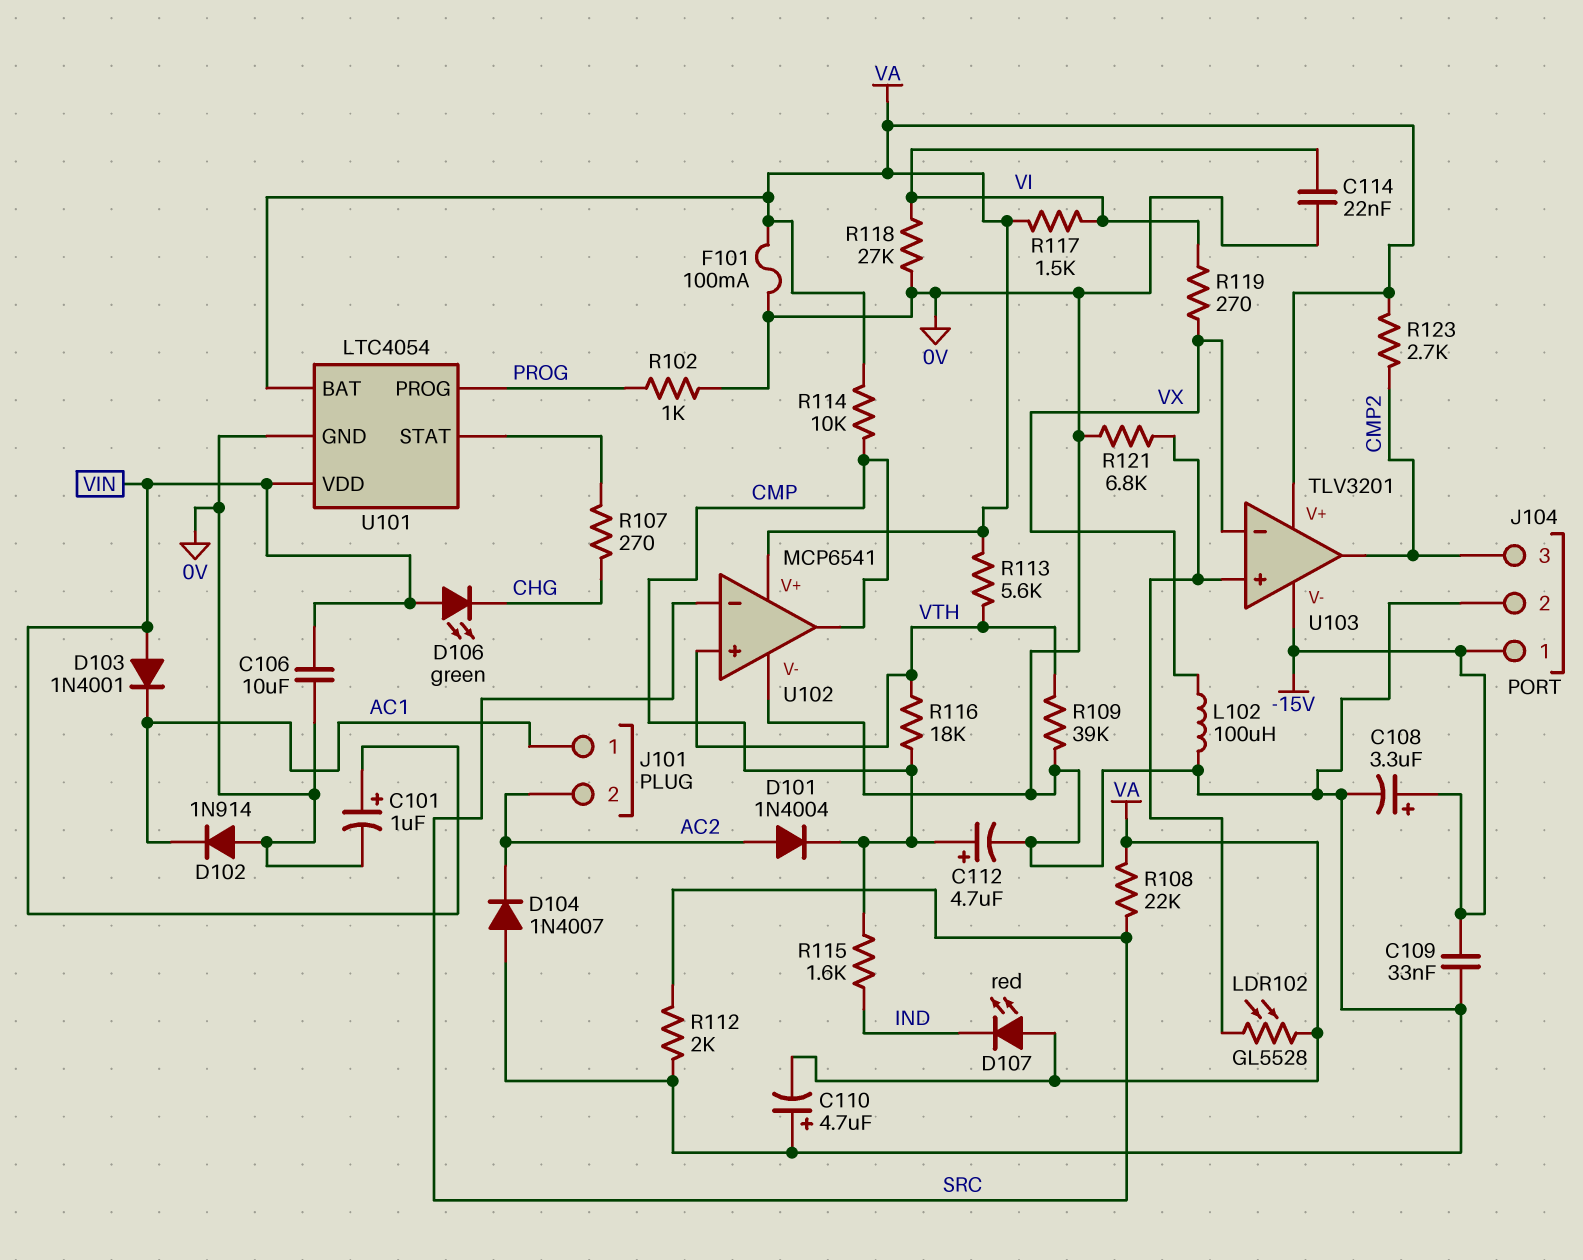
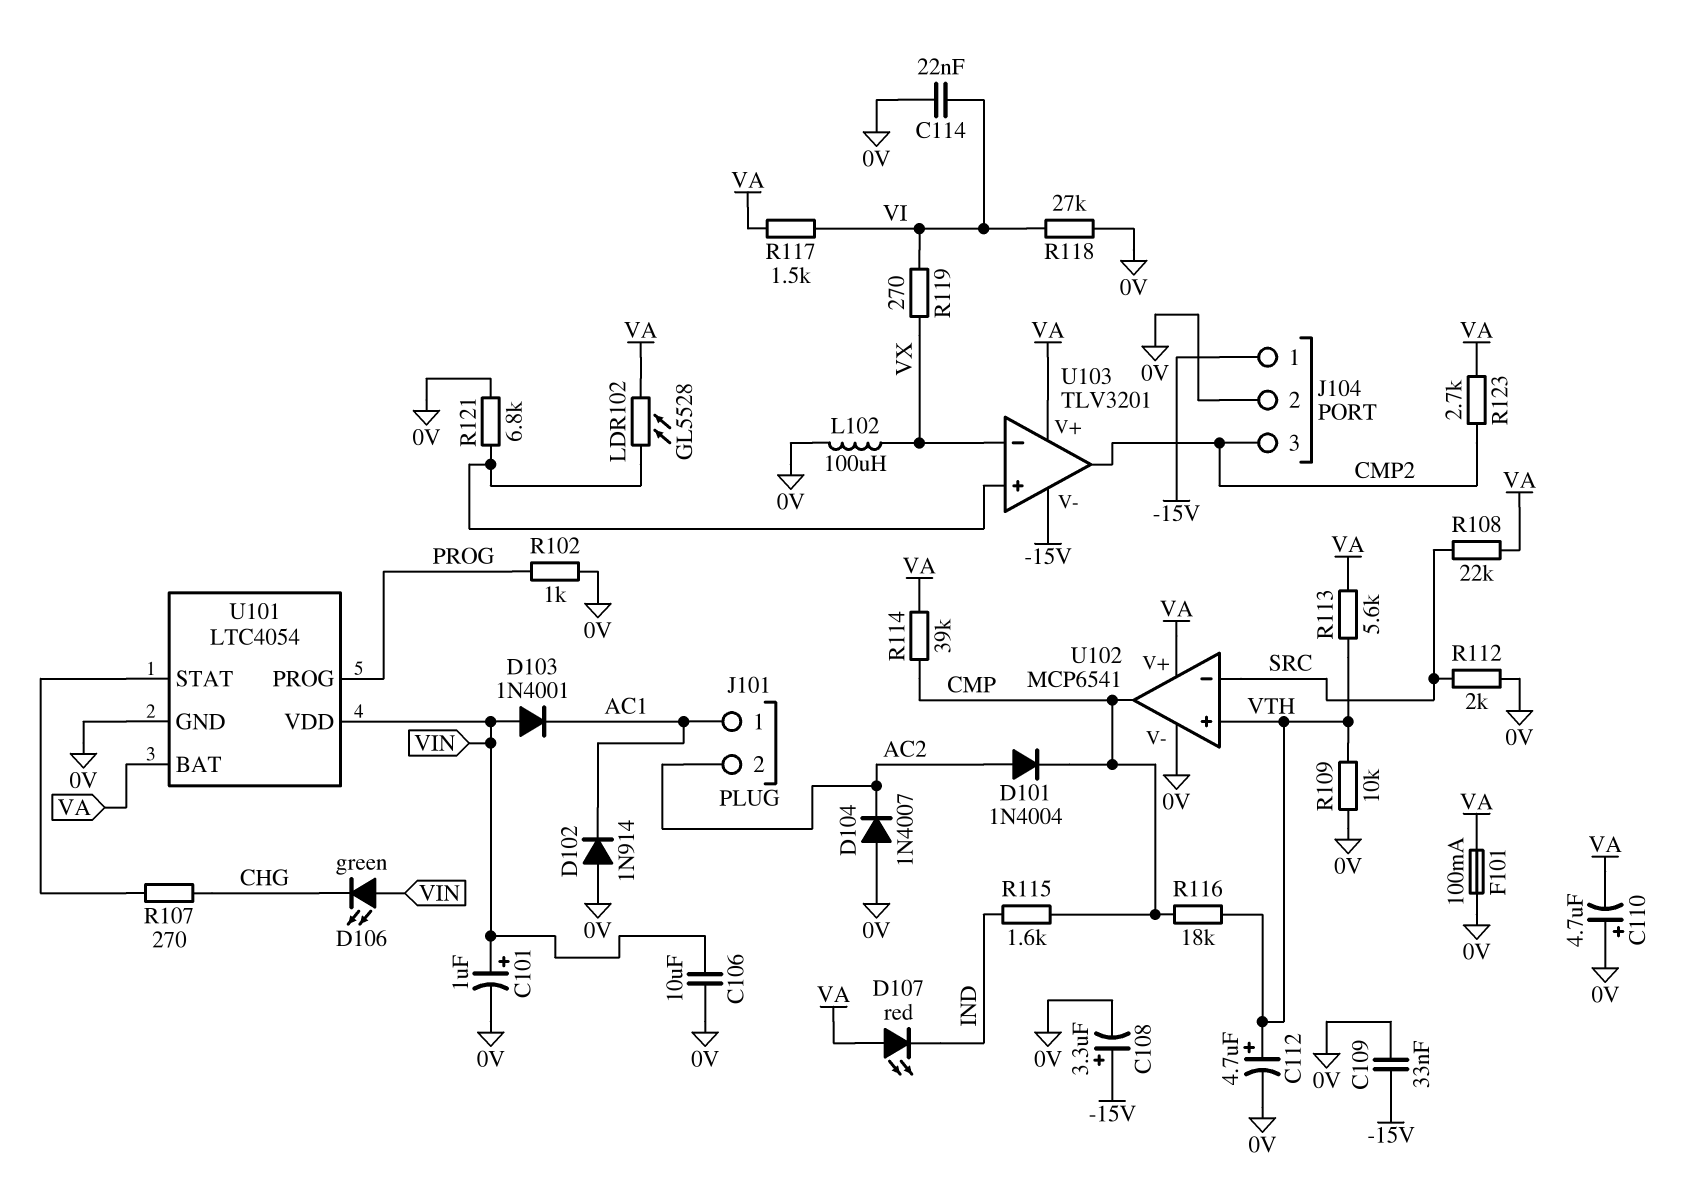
C112: 4.7uF (plus CMP, minus 0V) -> 4.7uF (plus VTH, minus 0V)
R109: 39k (0V, VTH) -> 10k (0V, VTH)
R114: 10k (CMP, VA) -> 39k (CMP, VA)

